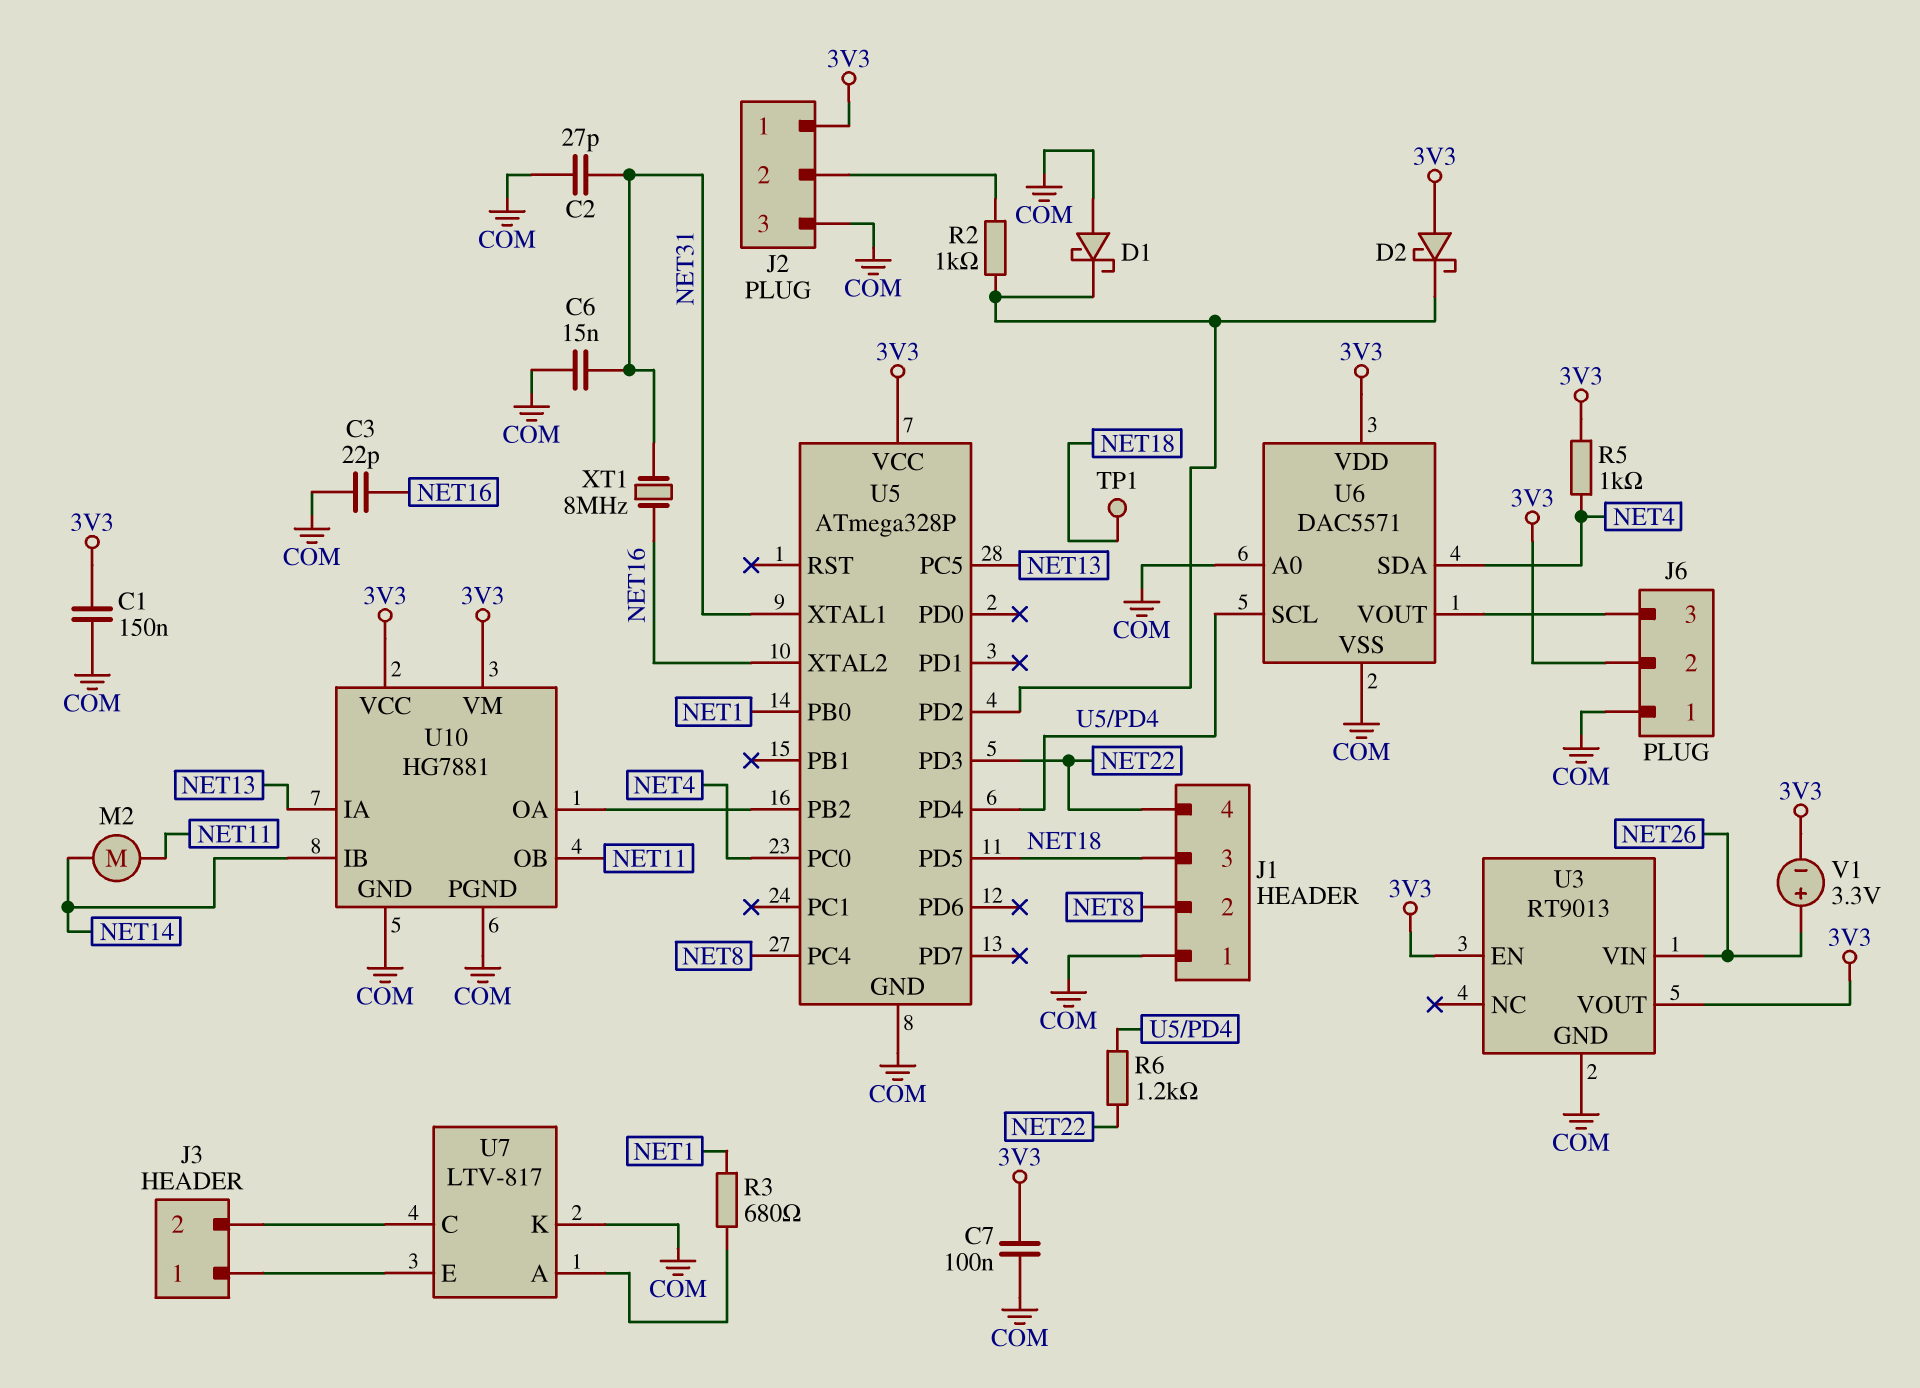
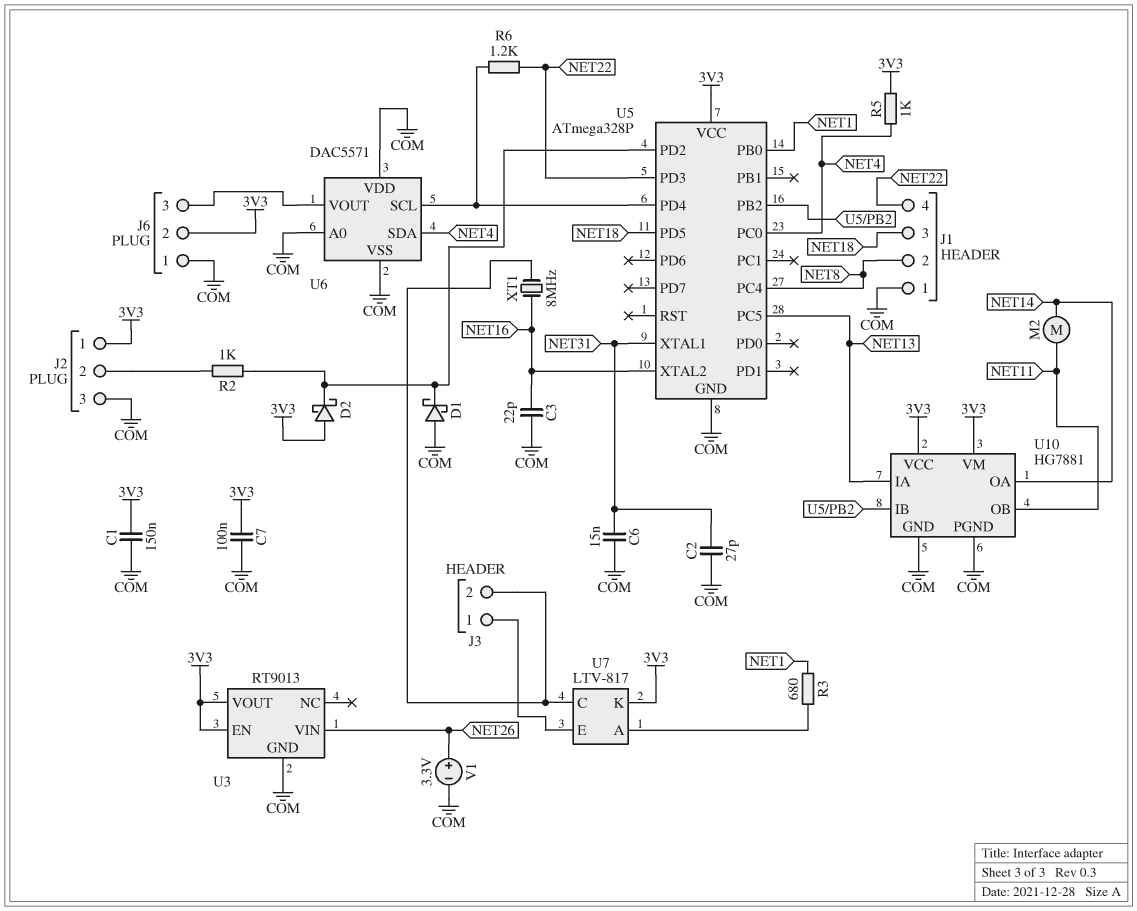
TP1: test point (NET18) -> none
U6 pin VDD: 3V3 -> COM
U7 pin K: COM -> 3V3
U10 pin IB: NET14 -> U5/PB2
U10 pin OA: U5/PB2 -> NET14
V1: 3.3V (plus NET26, minus 3V3) -> 3.3V (plus NET26, minus COM)
XT1: 8MHz (NET16, NET31) -> 8MHz (J3/2, NET16)

